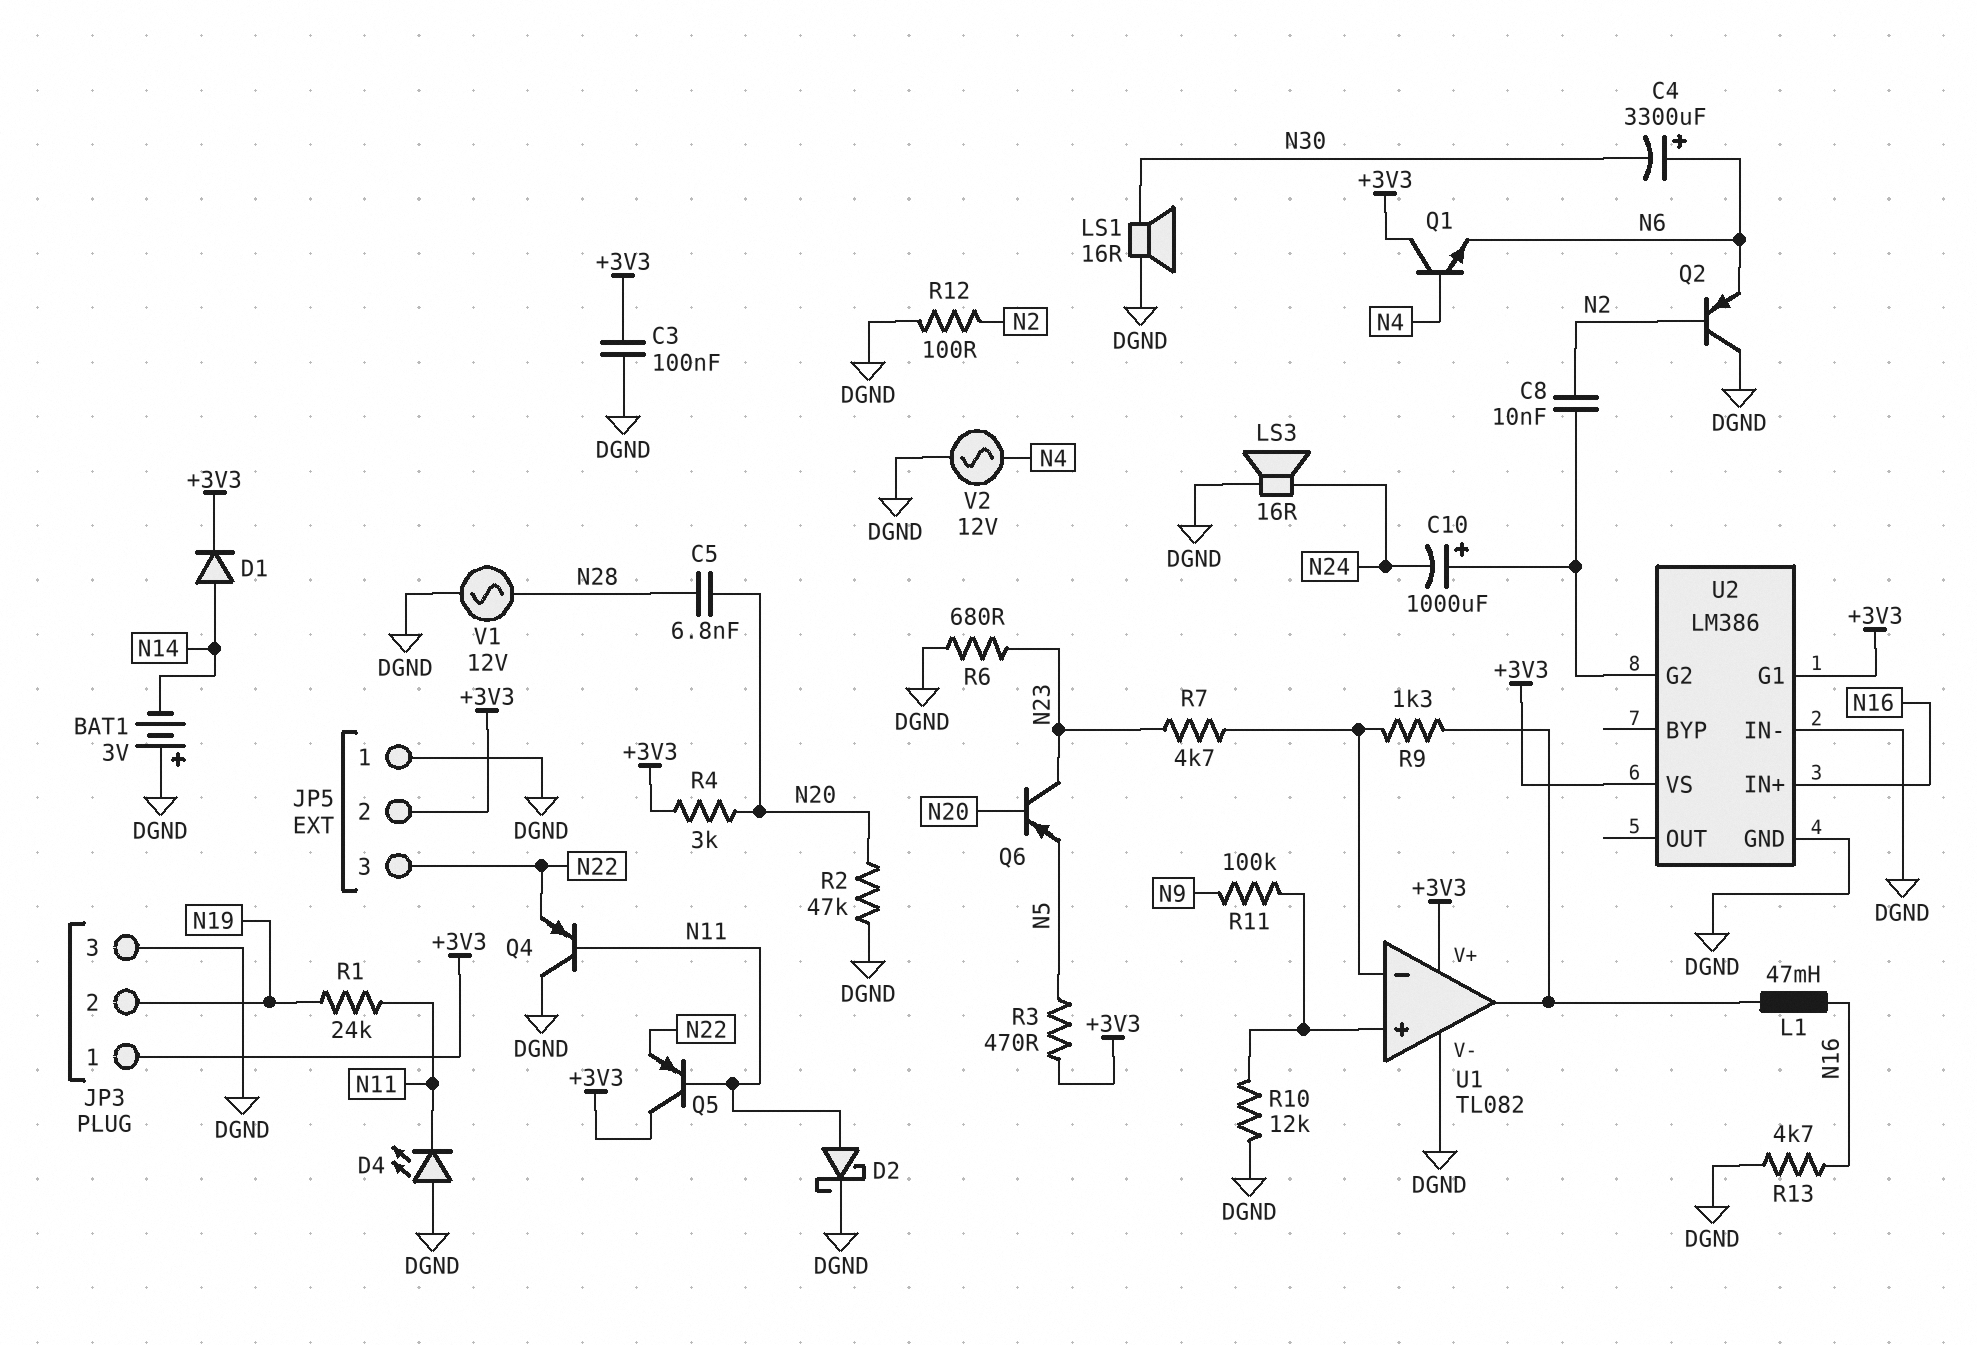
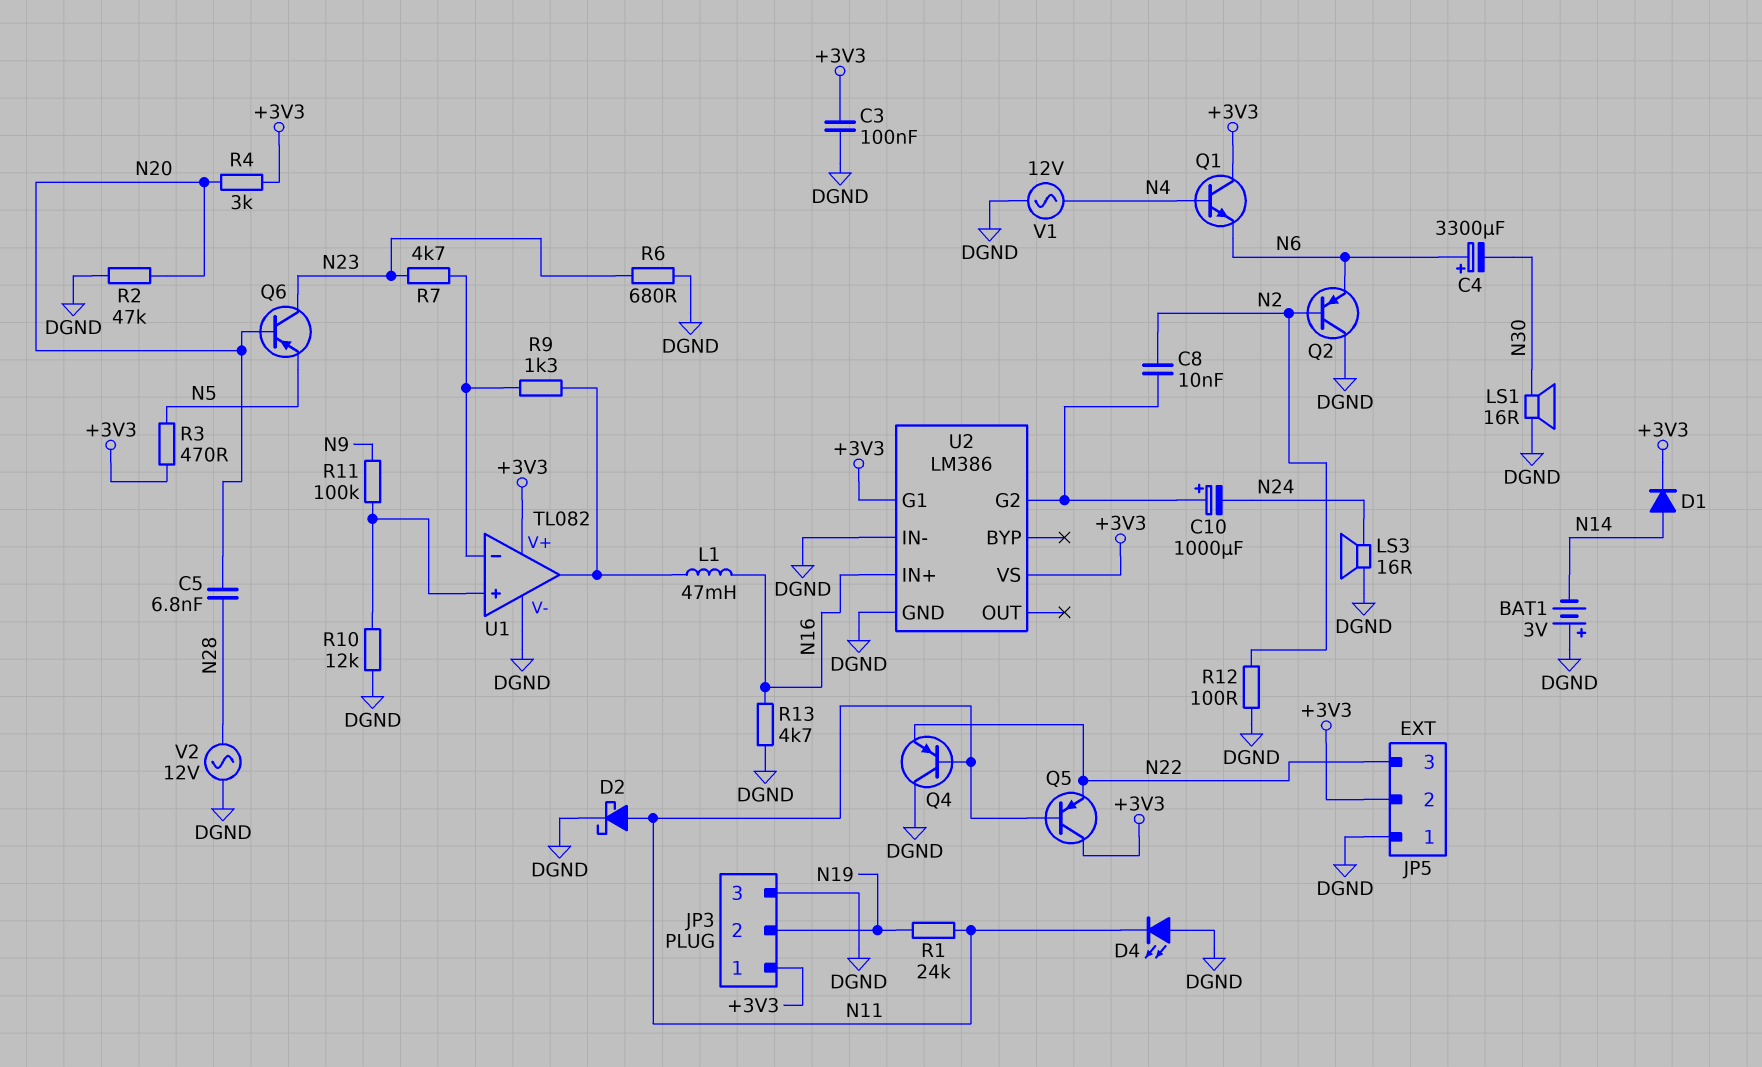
V1: AC 12V (DGND, N28) -> AC 12V (DGND, N4)
V2: AC 12V (DGND, N4) -> AC 12V (DGND, N28)

